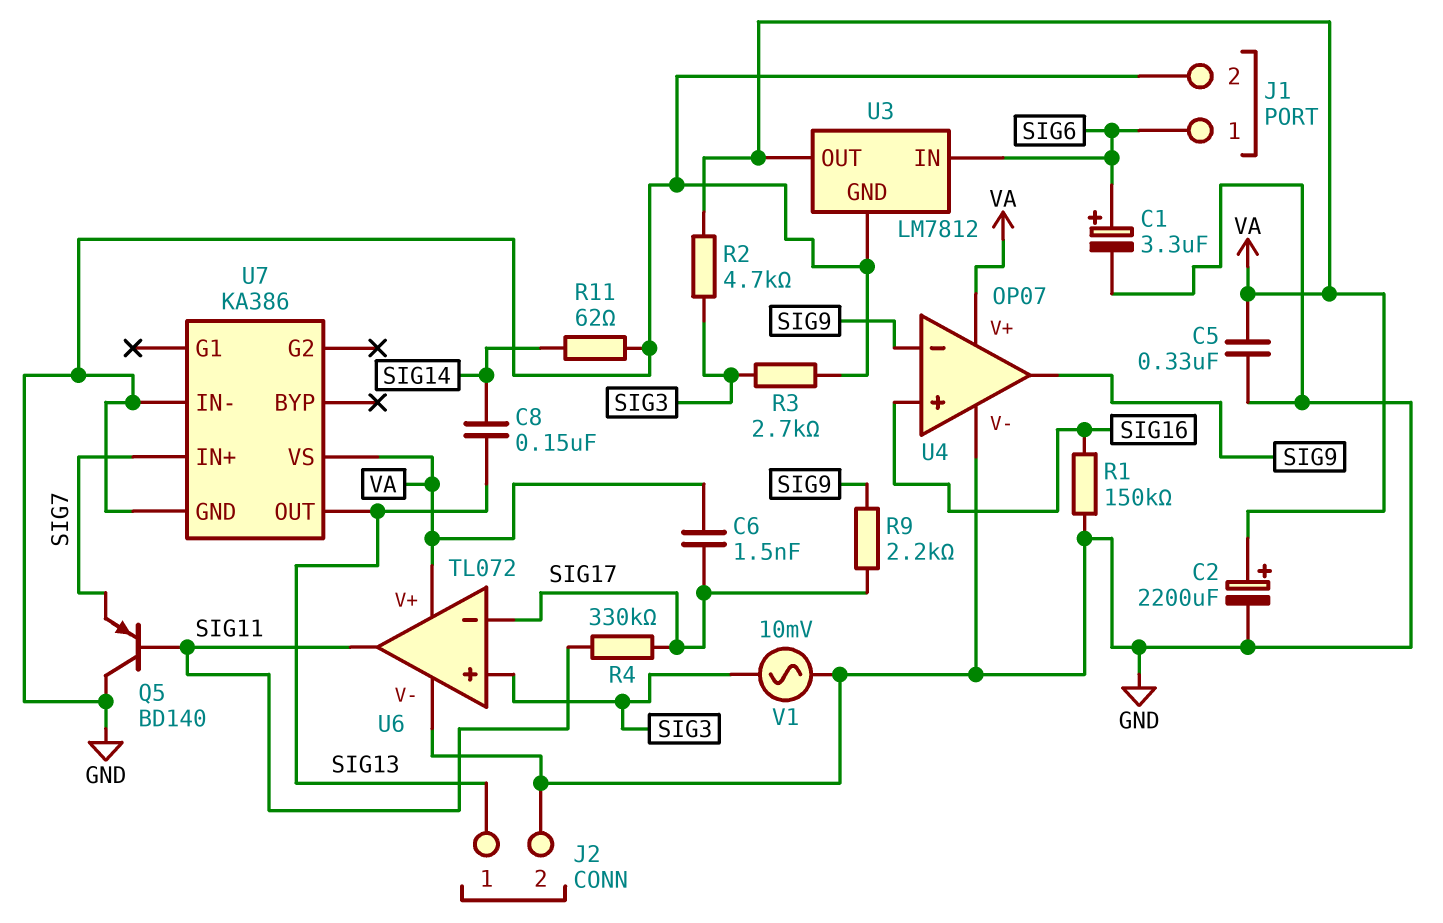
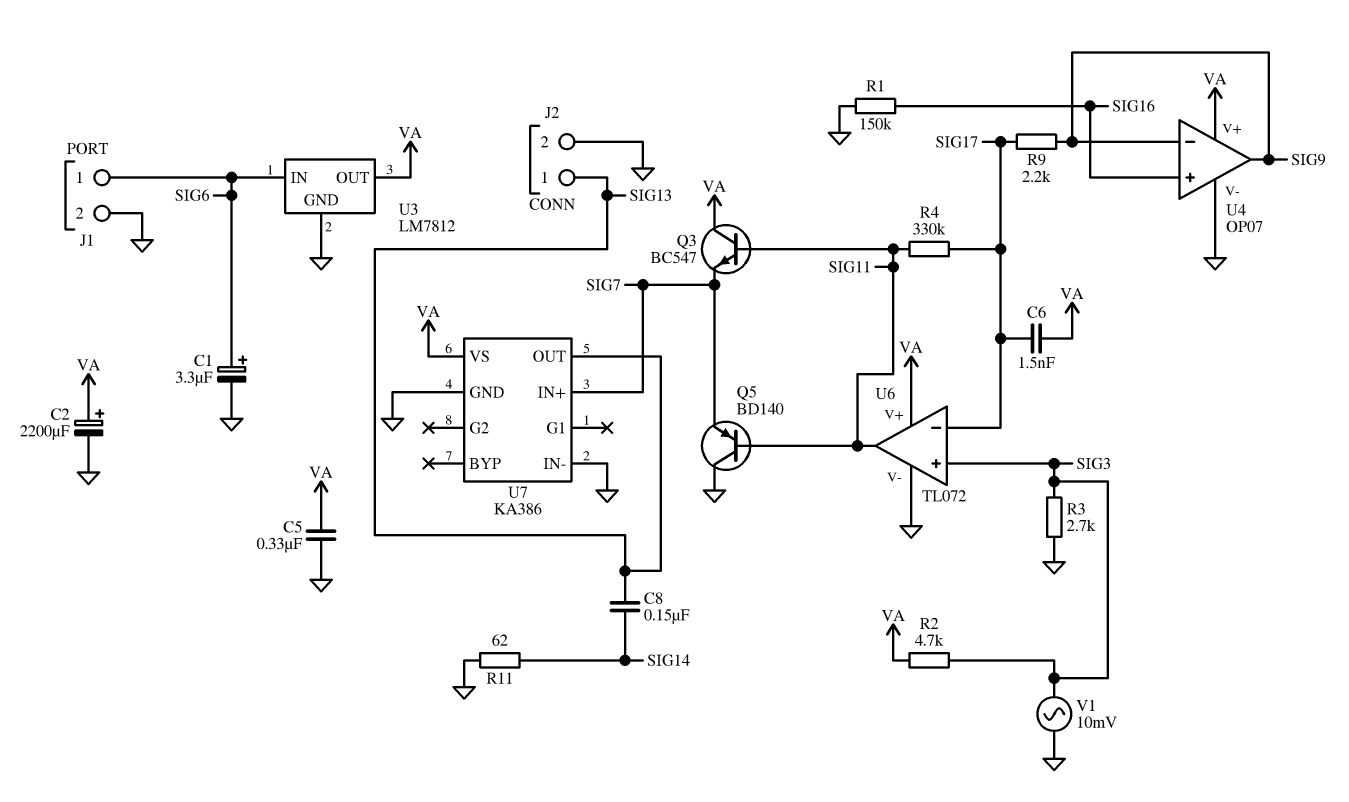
Q3: none -> NPN BC547 (B SIG11, C VA, E SIG7)

